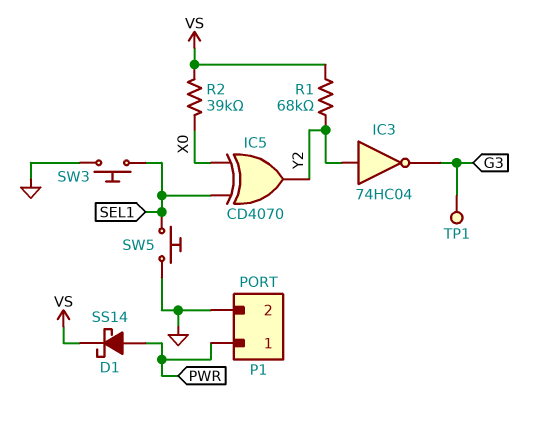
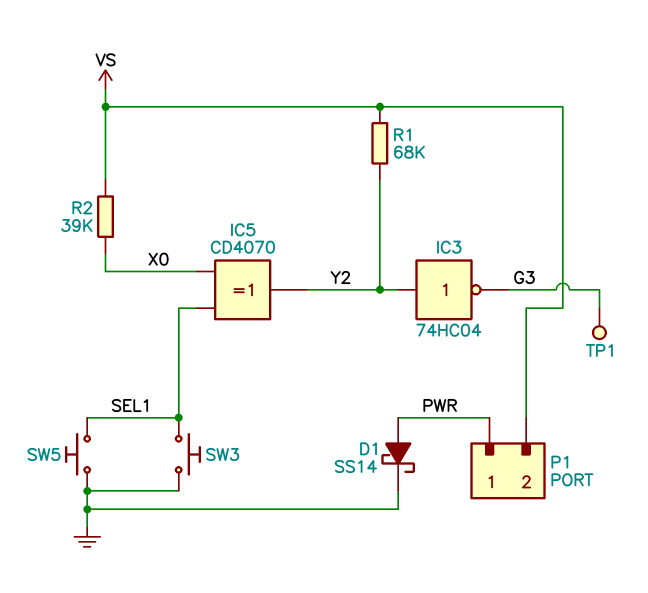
D1: schottky SS14 (A PWR, K VS) -> schottky SS14 (A PWR, K GND)
P1 pin 2: GND -> VS

